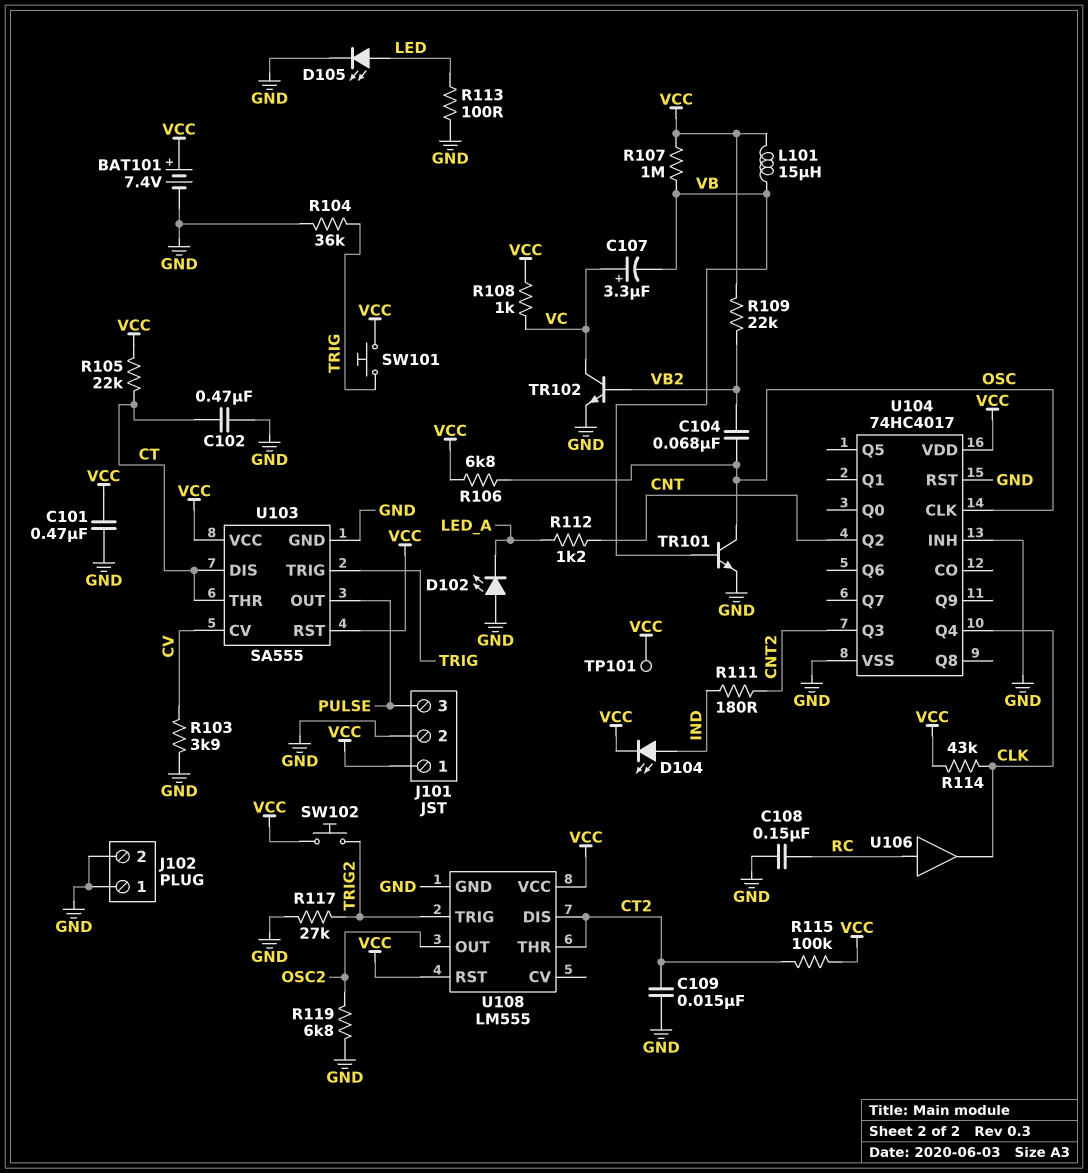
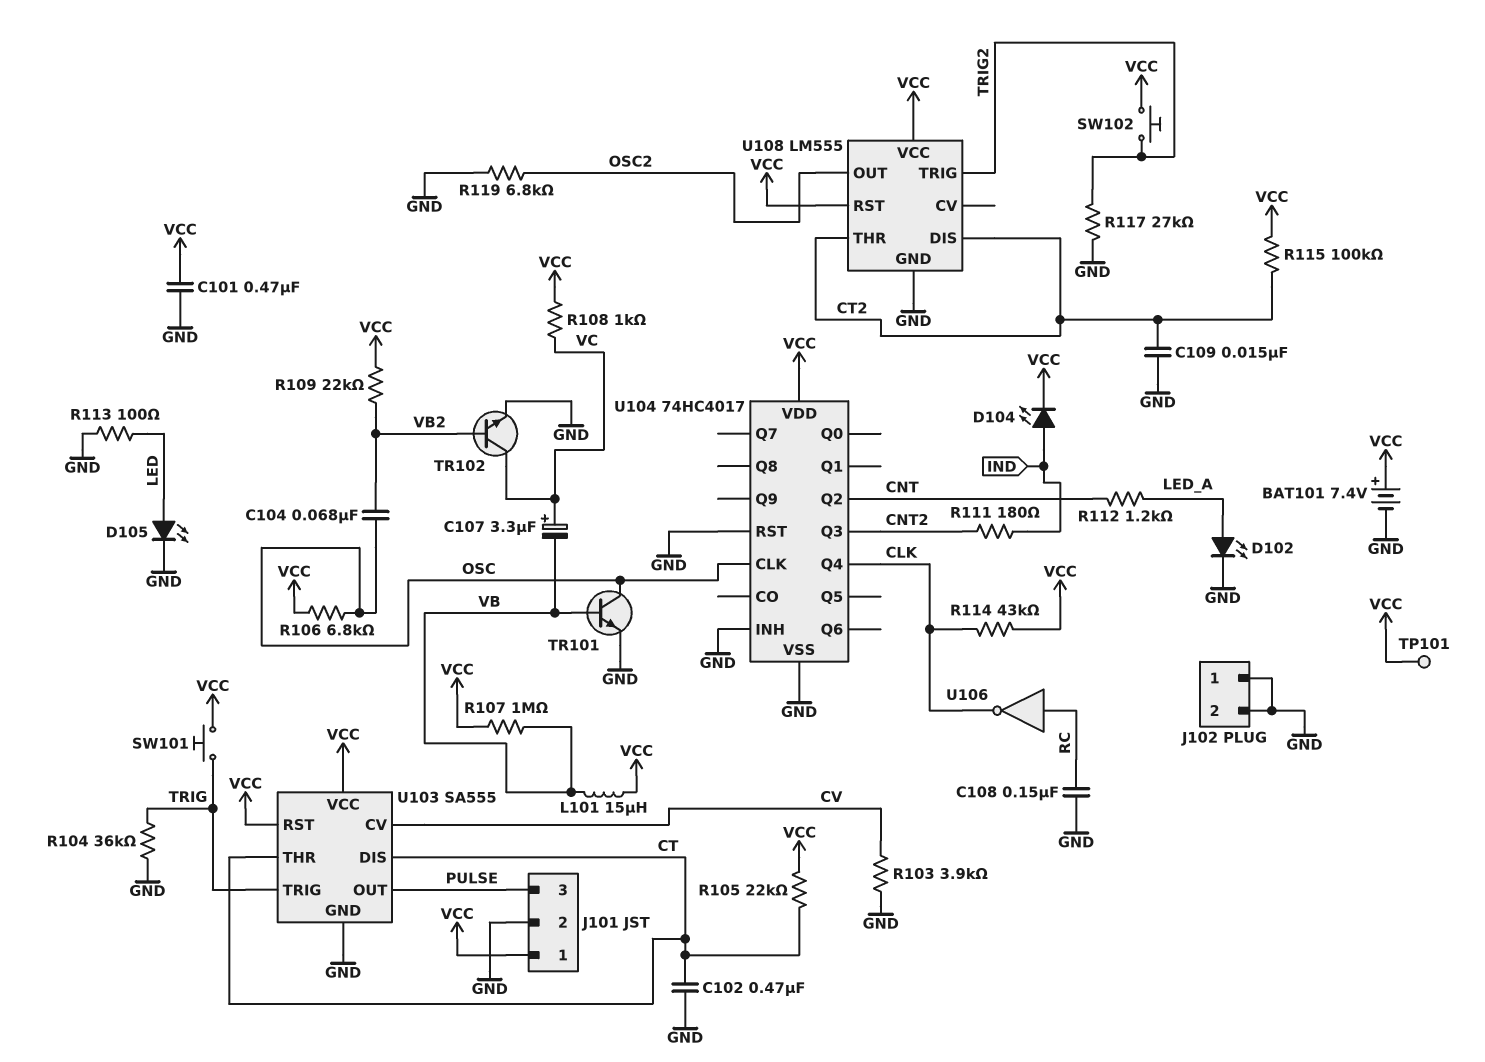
D102: LED (A GND, K LED_A) -> LED (A LED_A, K GND)
U106: buffer (in RC, out CLK) -> NOT (in RC, out CLK)

